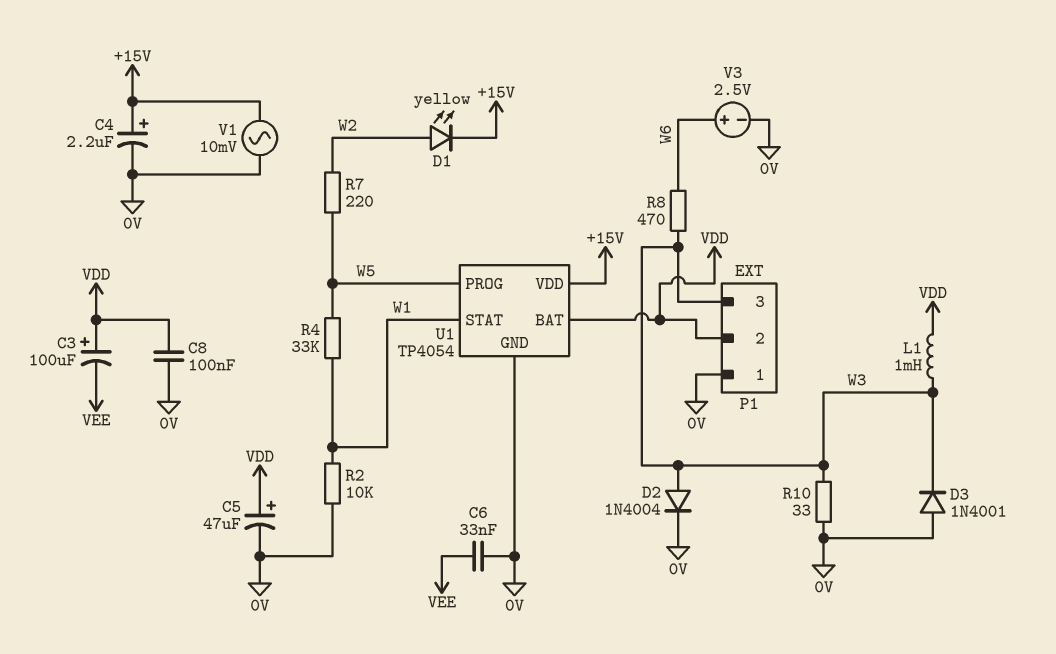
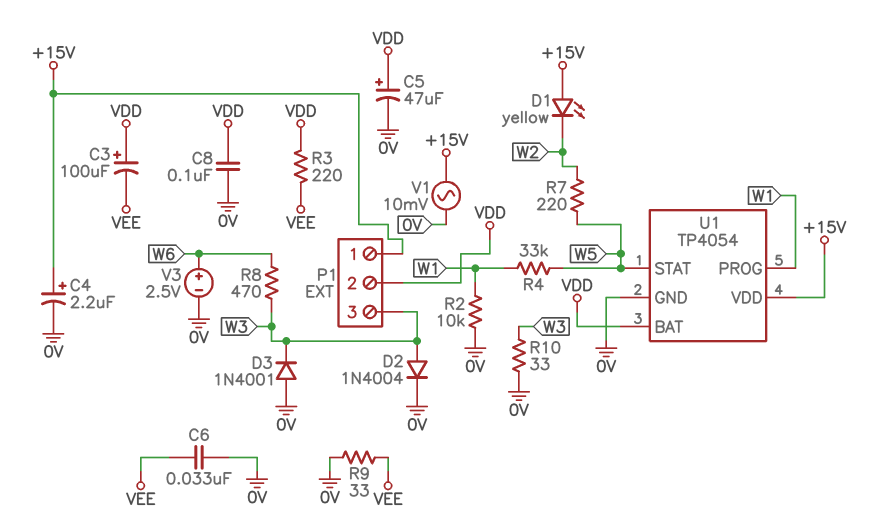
D1: LED yellow (A W2, K +15V) -> LED yellow (A +15V, K W2)
L1: 1mH (VDD, W3) -> none
P1 pin 1: 0V -> +15V
R3: none -> 220 (VDD, VEE)
R9: none -> 33 (0V, VEE)
U1 pin PROG: W5 -> W1
U1 pin STAT: W1 -> W5

